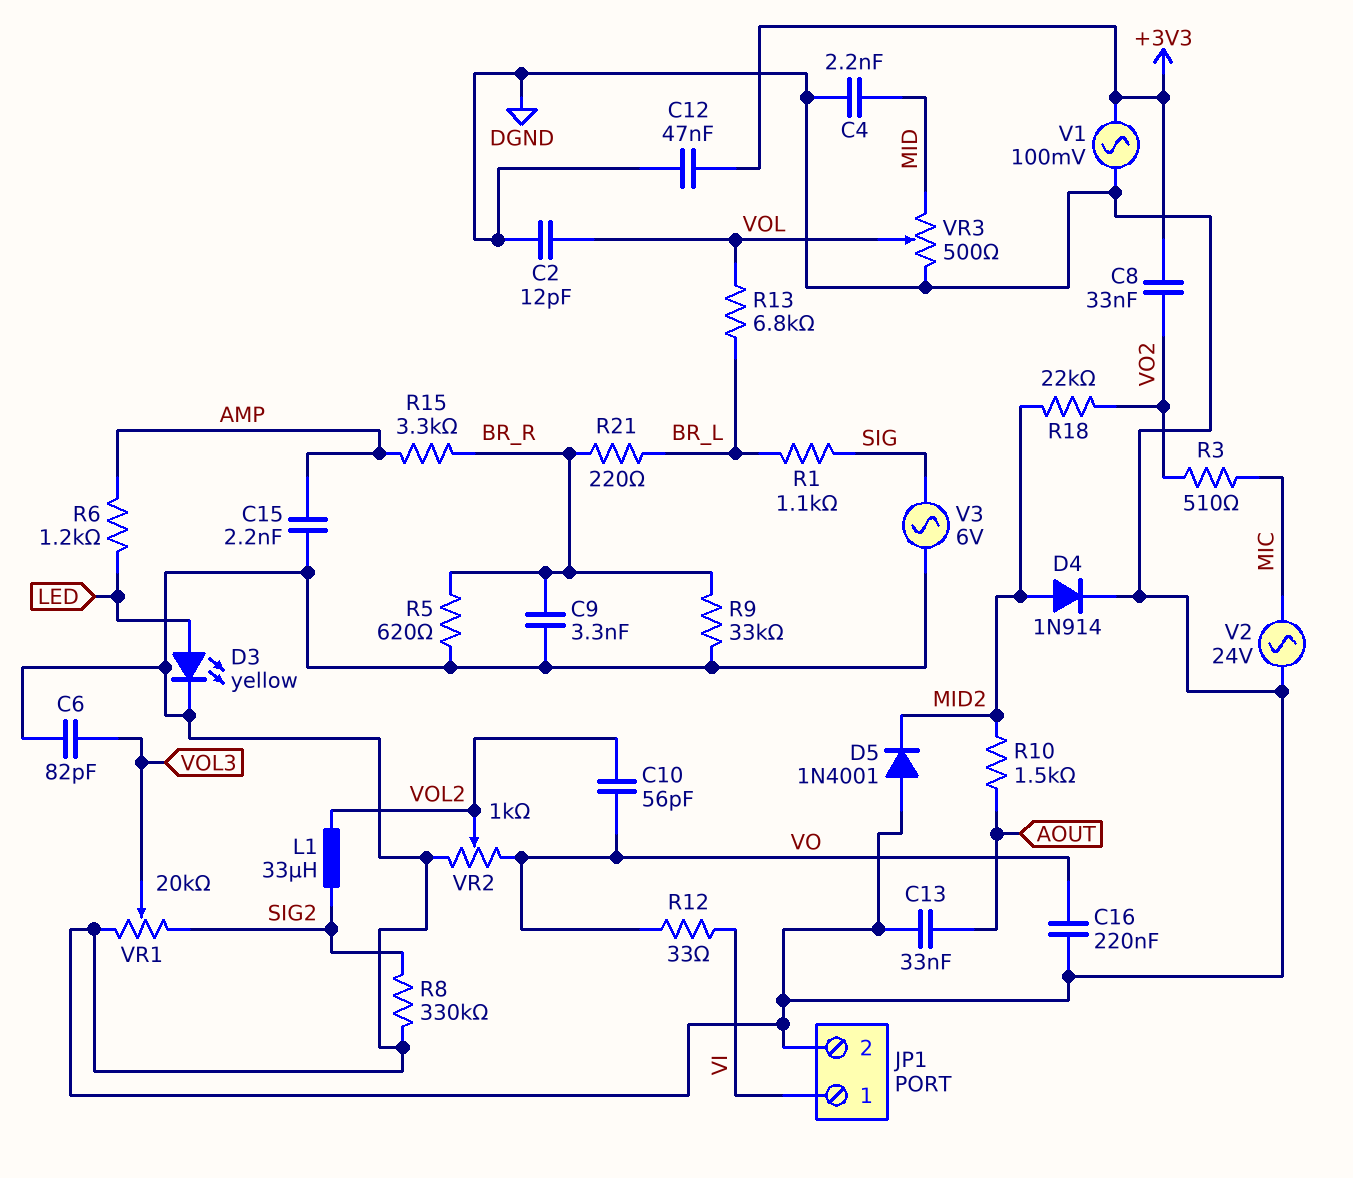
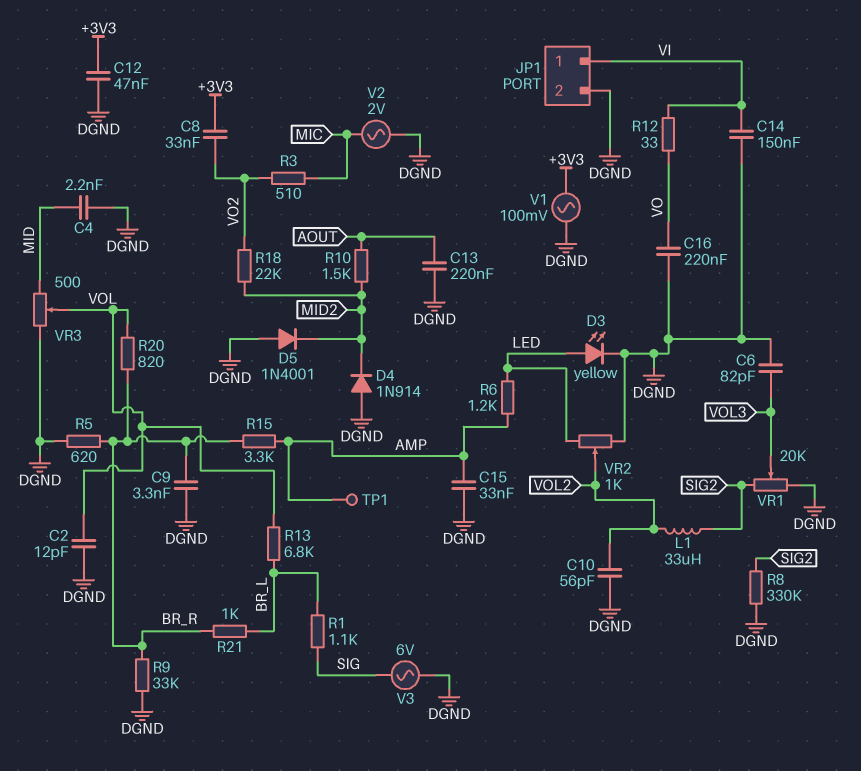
C10: 56pF (VO, VOL2) -> 56pF (DGND, VOL2)
C13: 33nF (AOUT, DGND) -> 220nF (AOUT, DGND)
C14: none -> 150nF (DGND, VI)
C15: 2.2nF (AMP, DGND) -> 33nF (AMP, DGND)
D4: diode 1N914 (A MID2, K DGND) -> diode 1N914 (A DGND, K MID2)
R20: none -> 820 (BR_R, VOL)
R21: 220 (BR_L, BR_R) -> 1k (BR_L, BR_R)
TP1: none -> test point (AMP)
V2: AC 24V (DGND, MIC) -> AC 2V (DGND, MIC)
VR2: 1k (DGND, VO, wiper VOL2) -> 1k (DGND, LED, wiper VOL2)

